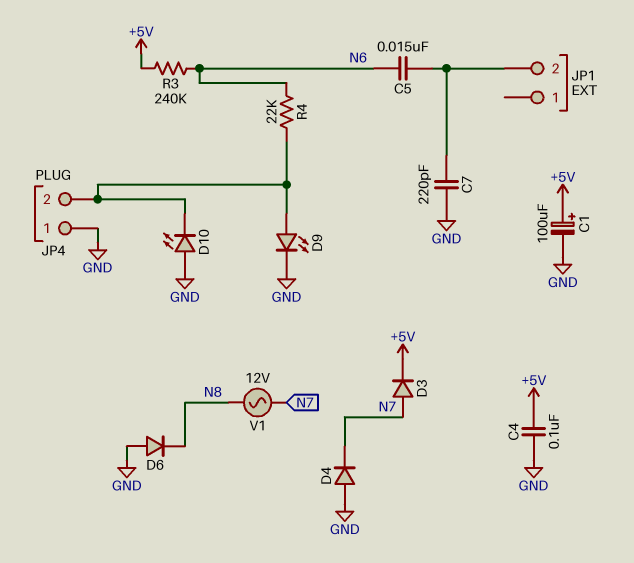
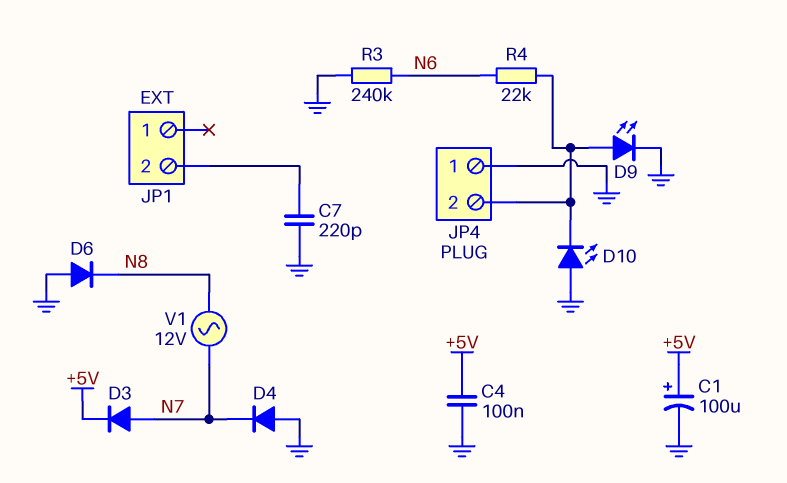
C5: 15nF (JP1/2, N6) -> none
R3: 240k (+5V, N6) -> 240k (GND, N6)

